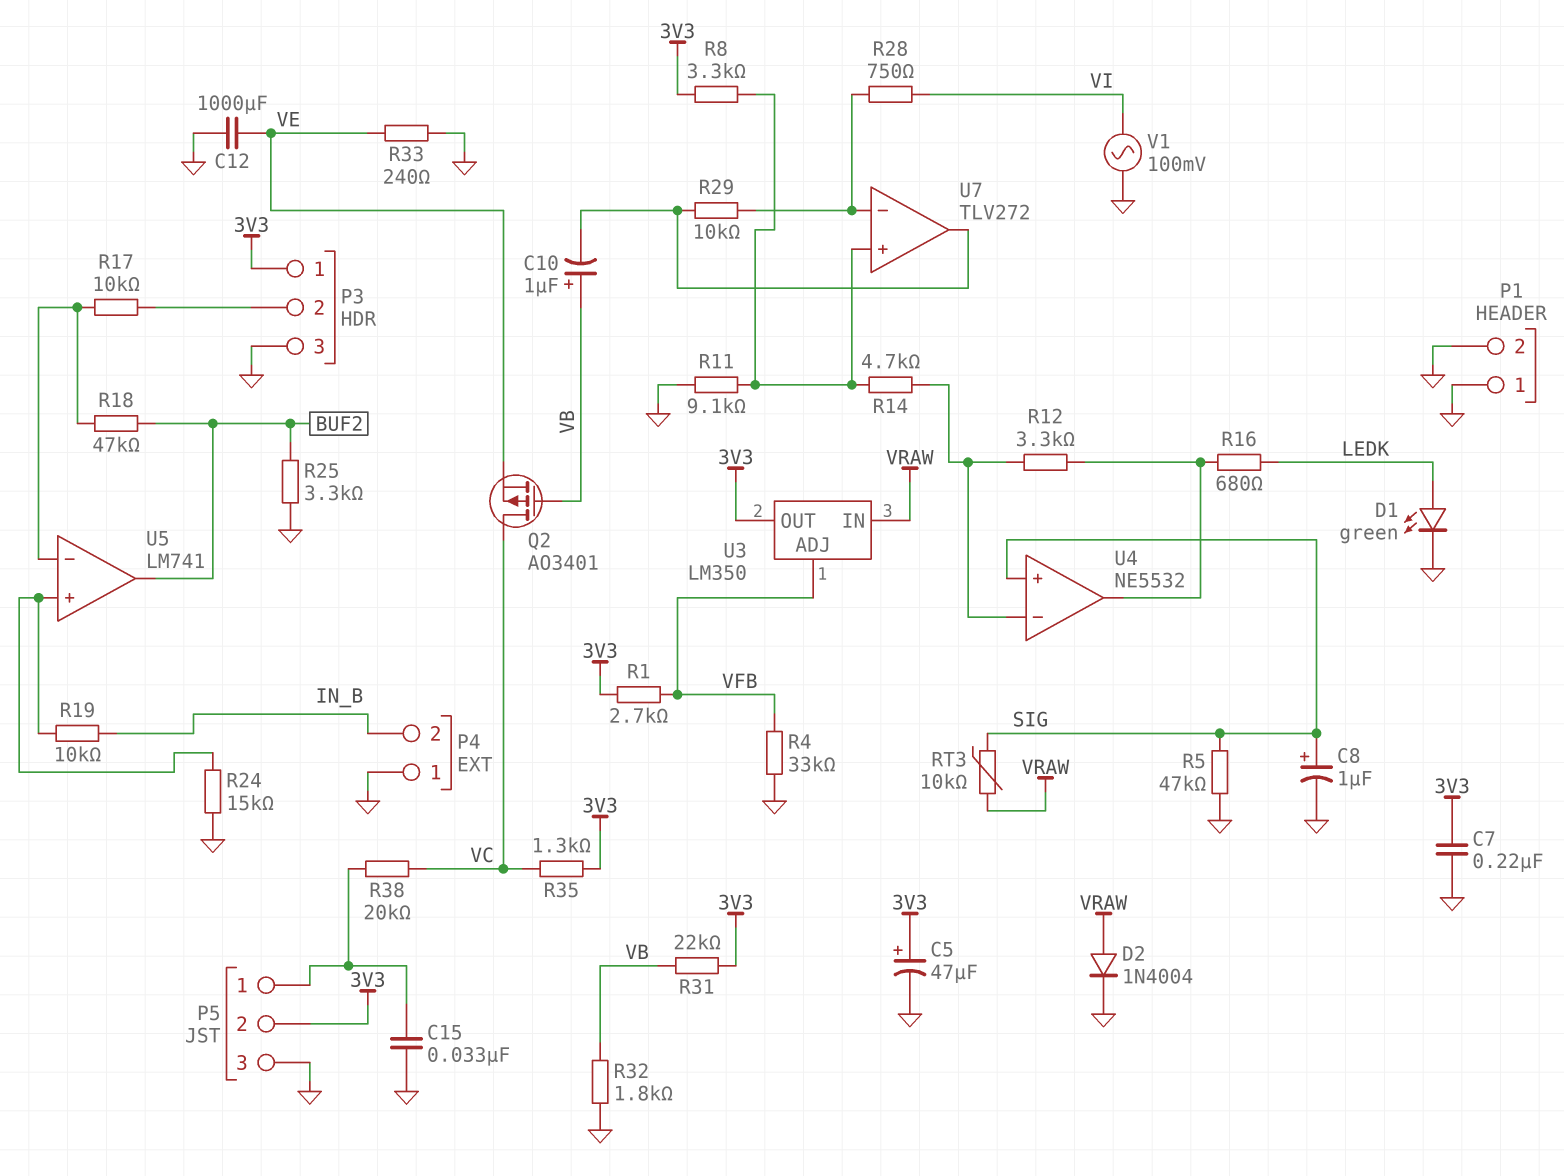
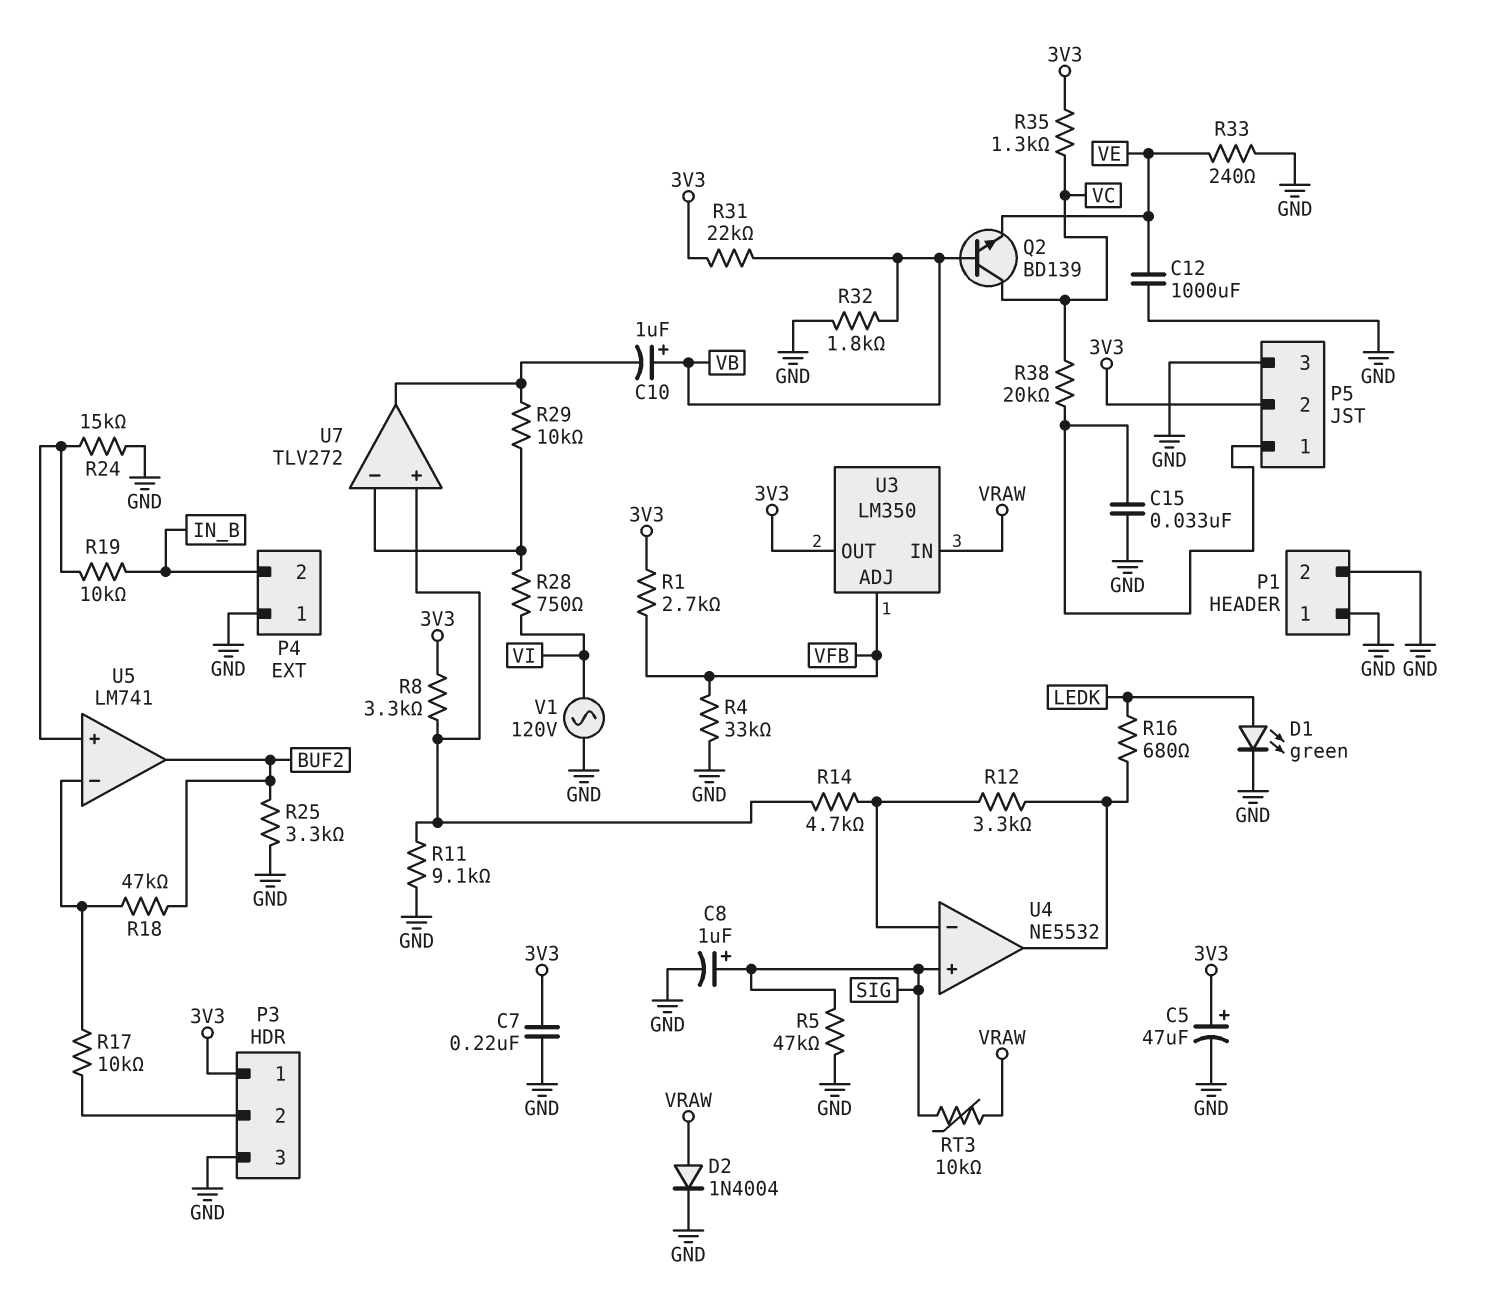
Q2: PMOS AO3401 (G VB, D VC, S VE) -> NPN BD139 (B VB, C VC, E VE)
V1: AC 100mV (GND, VI) -> AC 120V (GND, VI)

